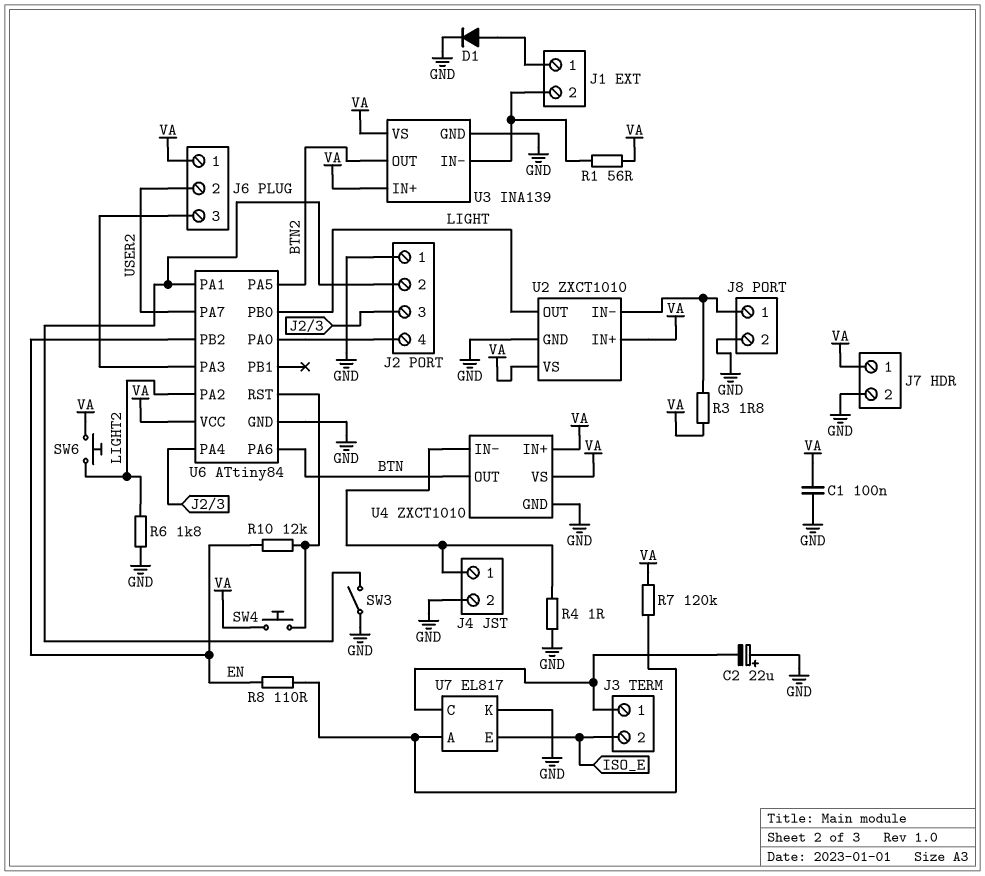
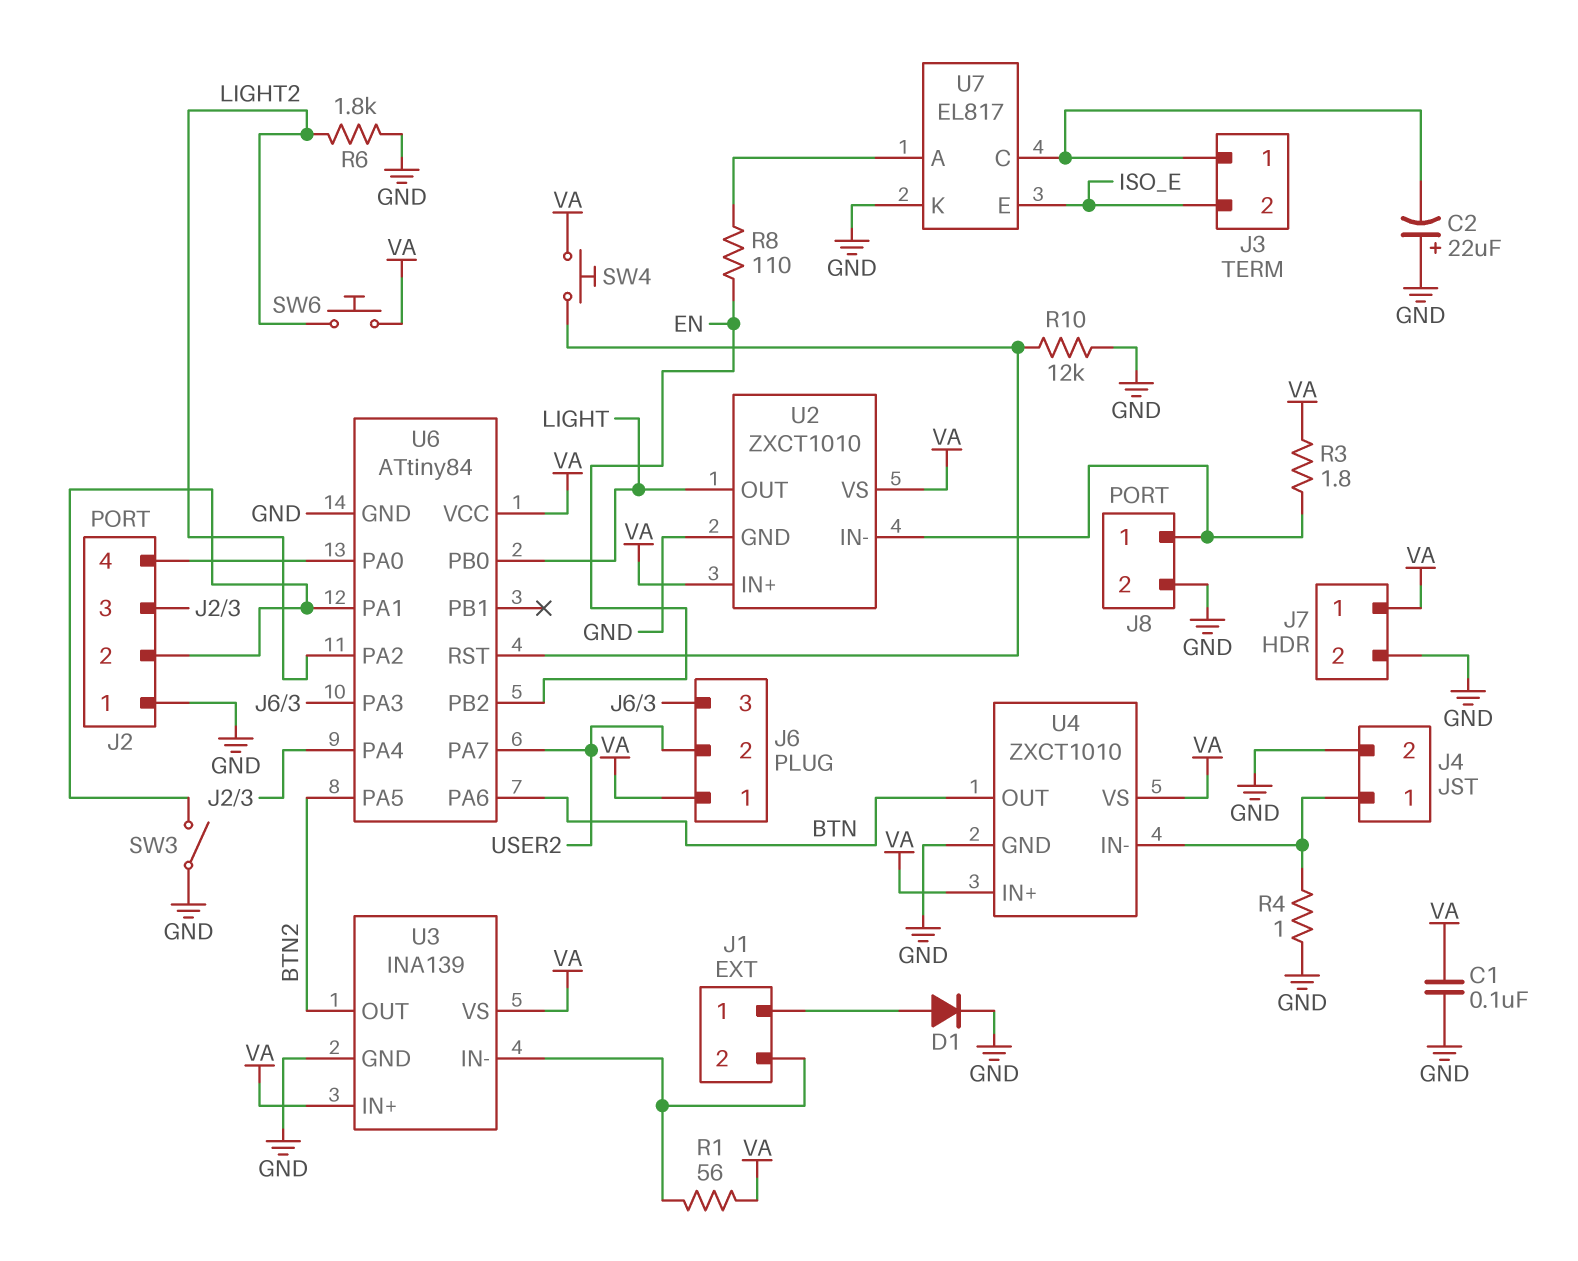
R7: 120k (U7/A, VA) -> none
R10: 12k (EN, U6/RST) -> 12k (GND, U6/RST)

